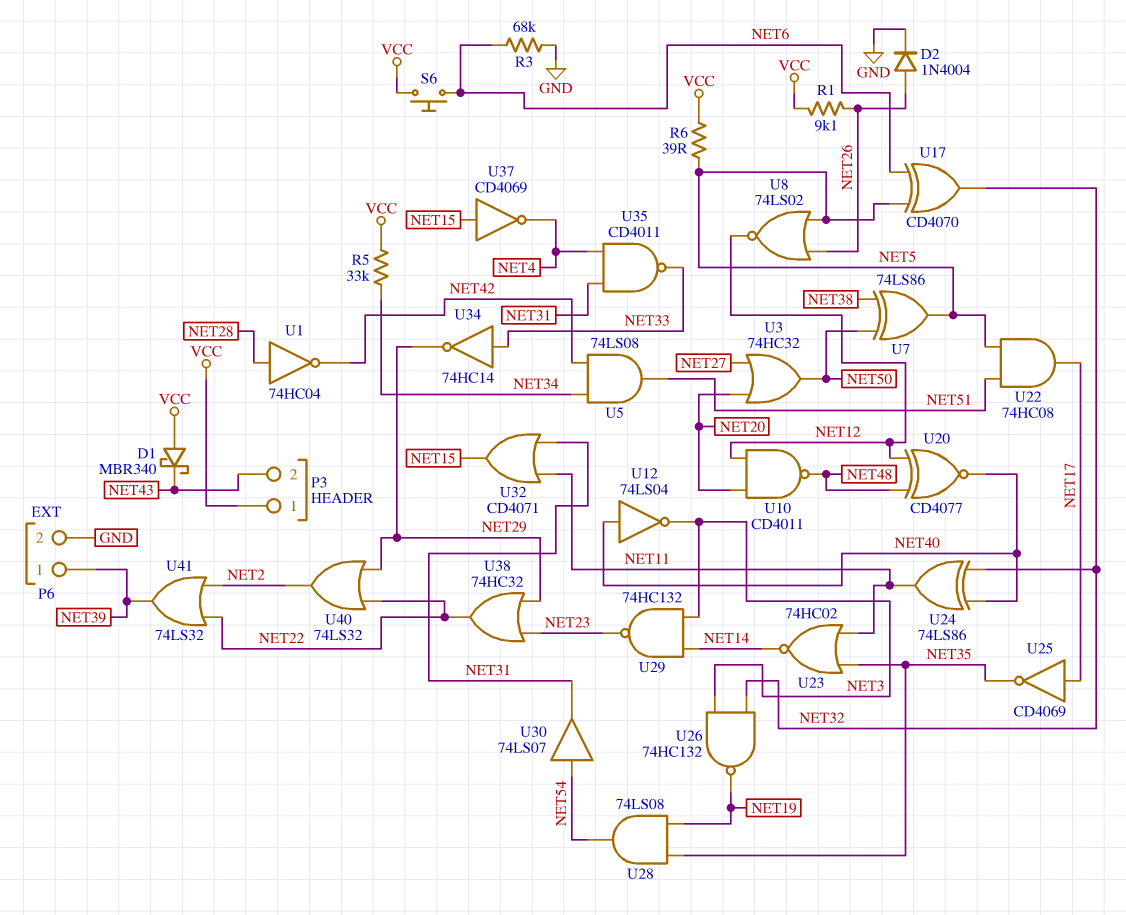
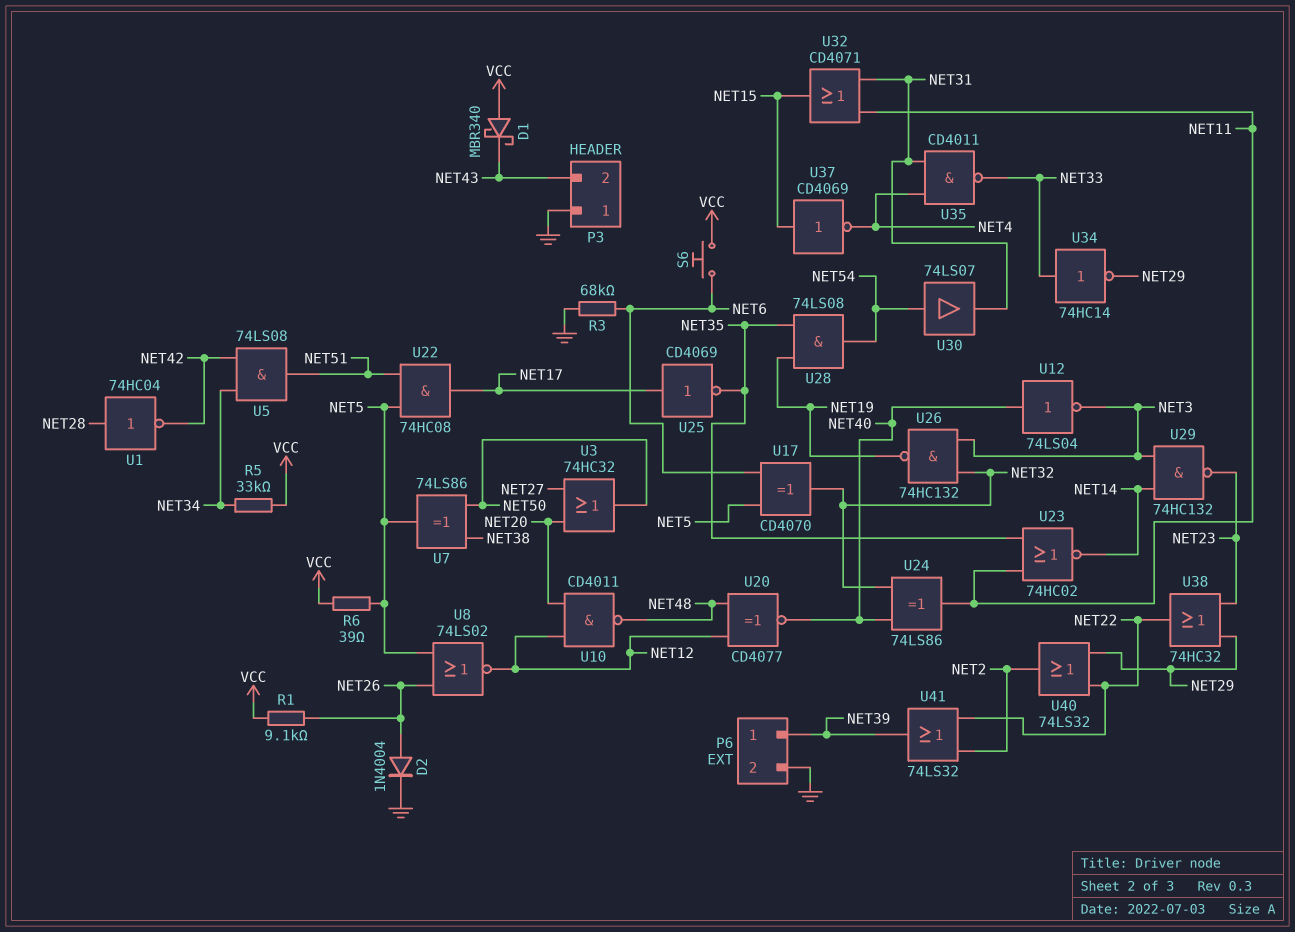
P3 pin 1: VCC -> GND

